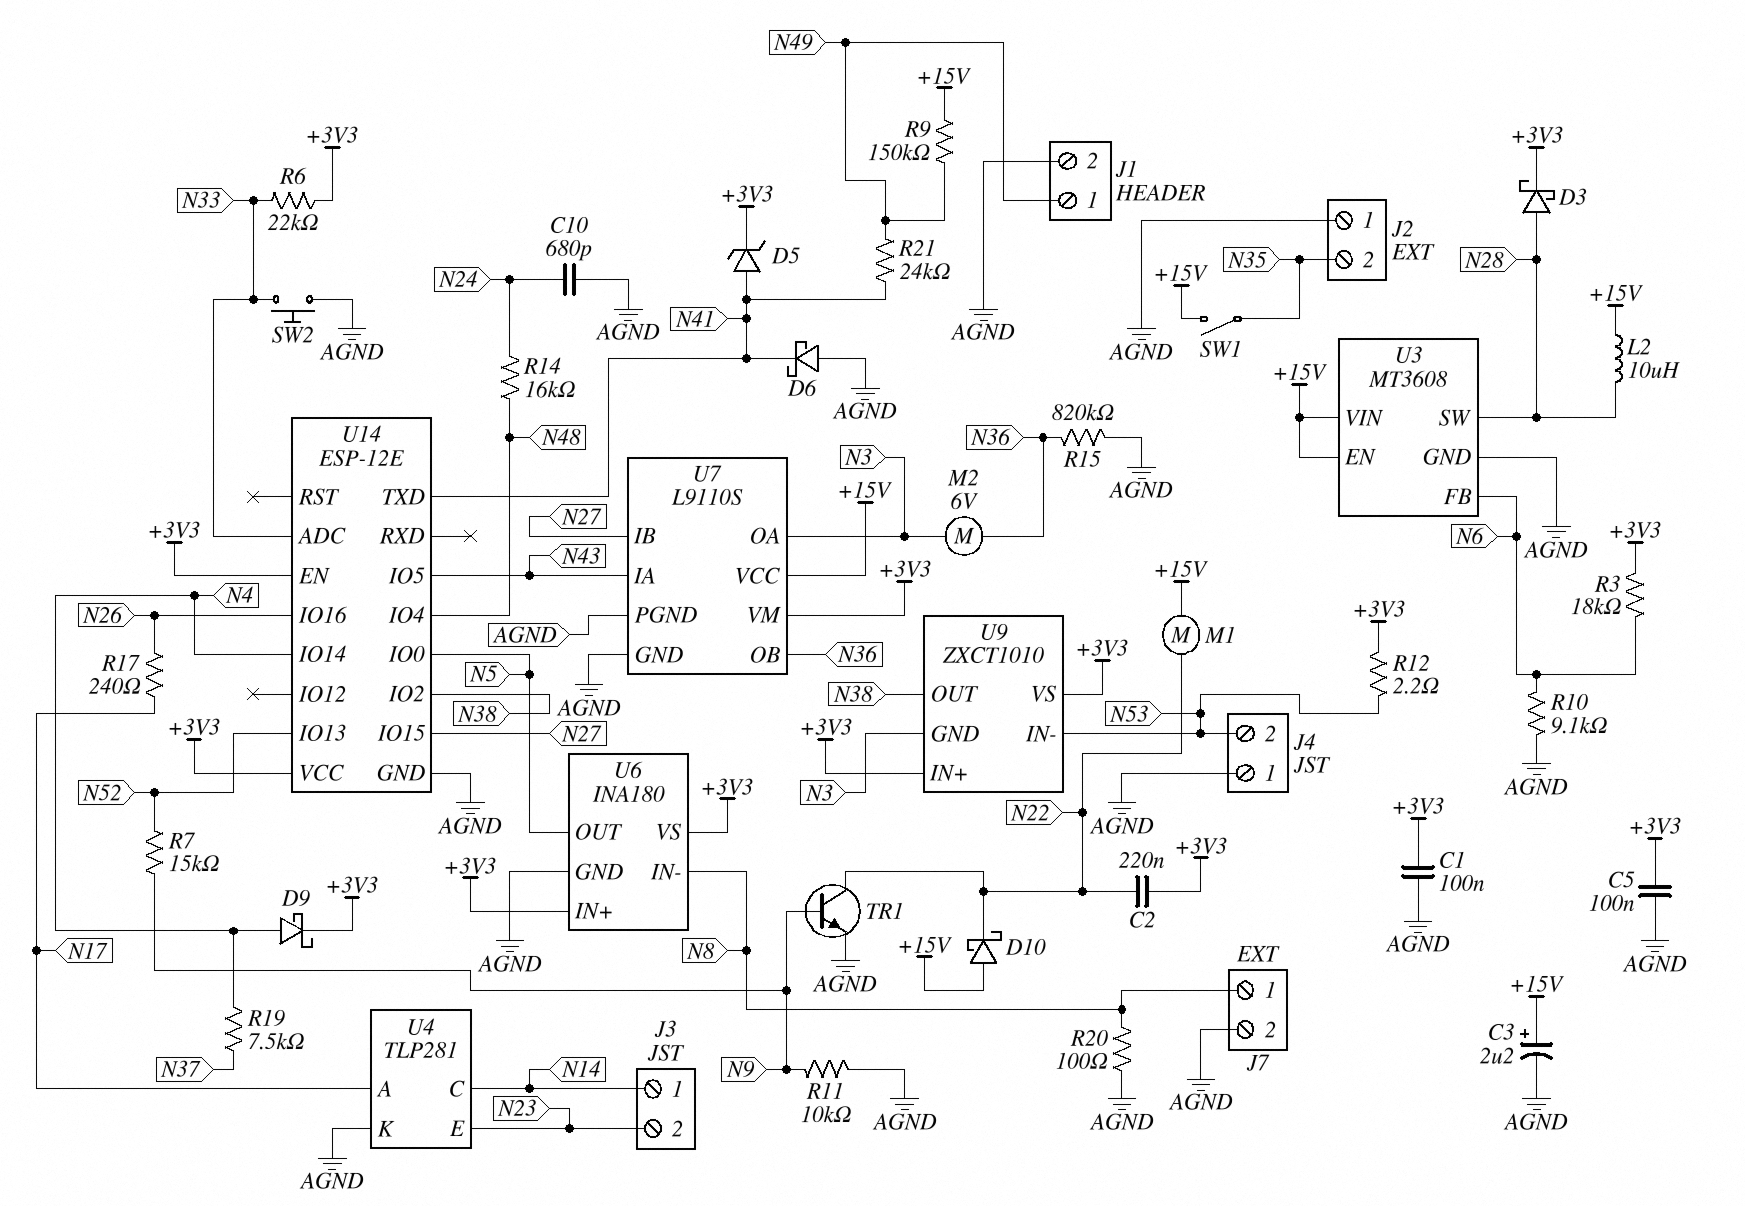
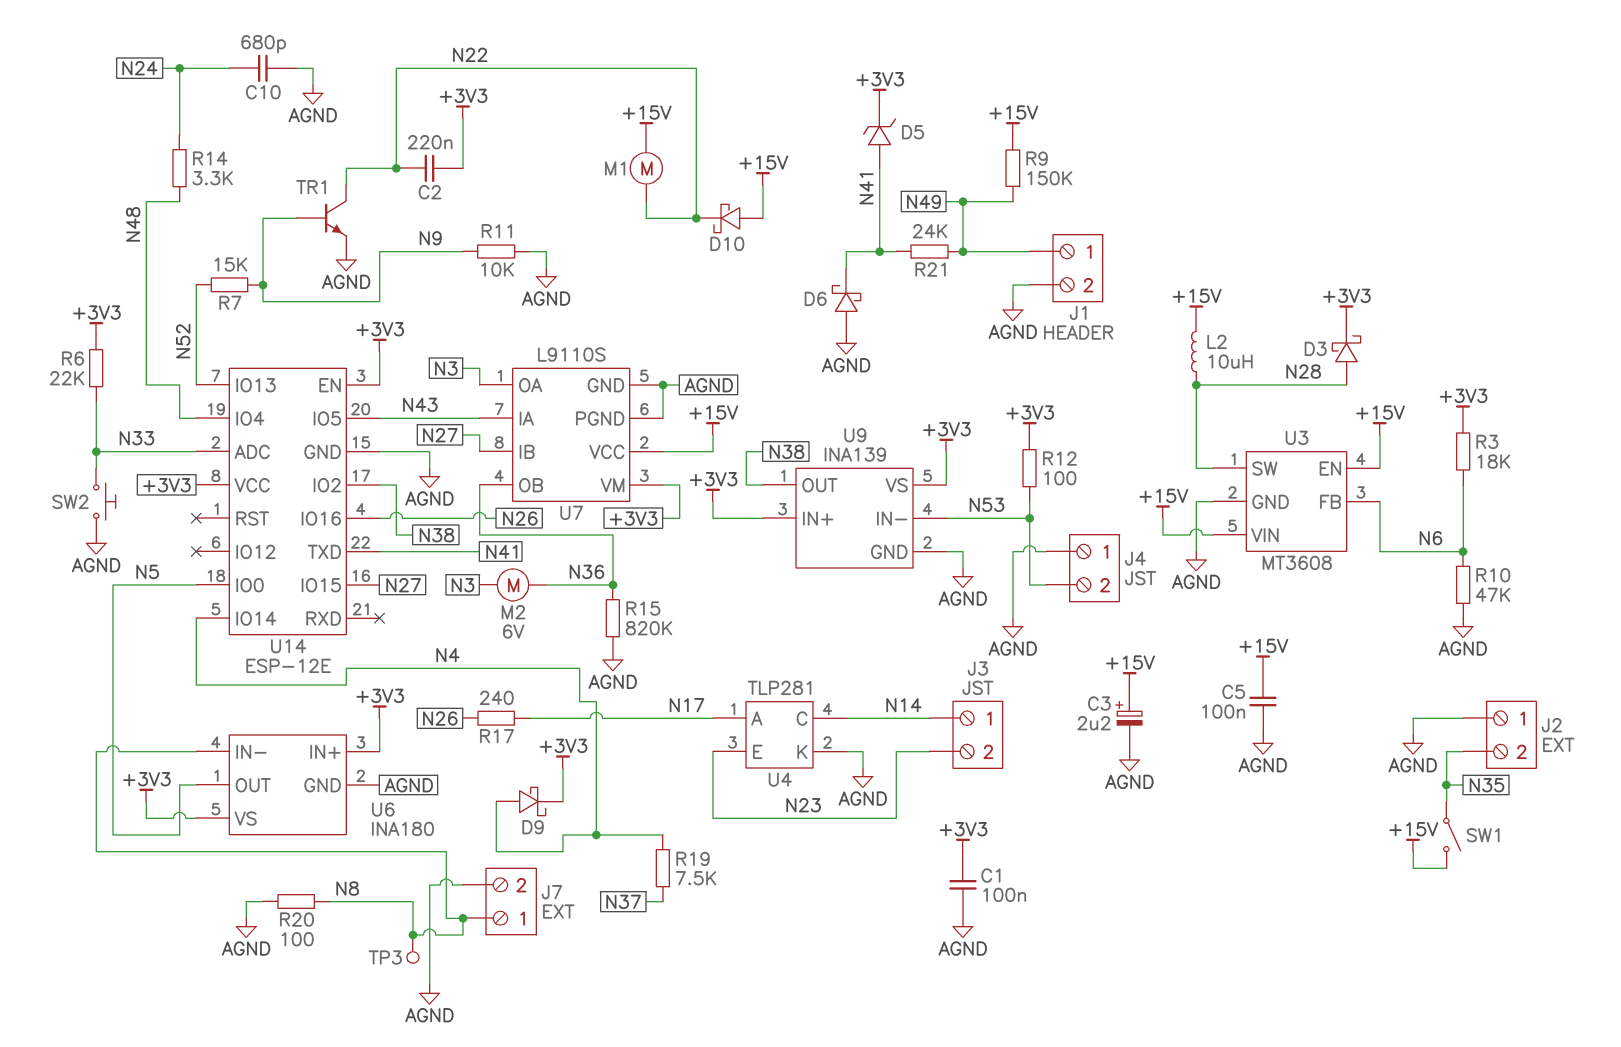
C5: 100nF (+3V3, AGND) -> 100nF (+15V, AGND)
R10: 9.1k (AGND, N6) -> 47k (AGND, N6)
R12: 2.2 (+3V3, N53) -> 100 (+3V3, N53)
R14: 16k (N24, N48) -> 3.3k (N24, N48)
TP3: none -> test point (N8)
U9: ZXCT1010 -> INA139
U9 pin GND: N3 -> AGND

